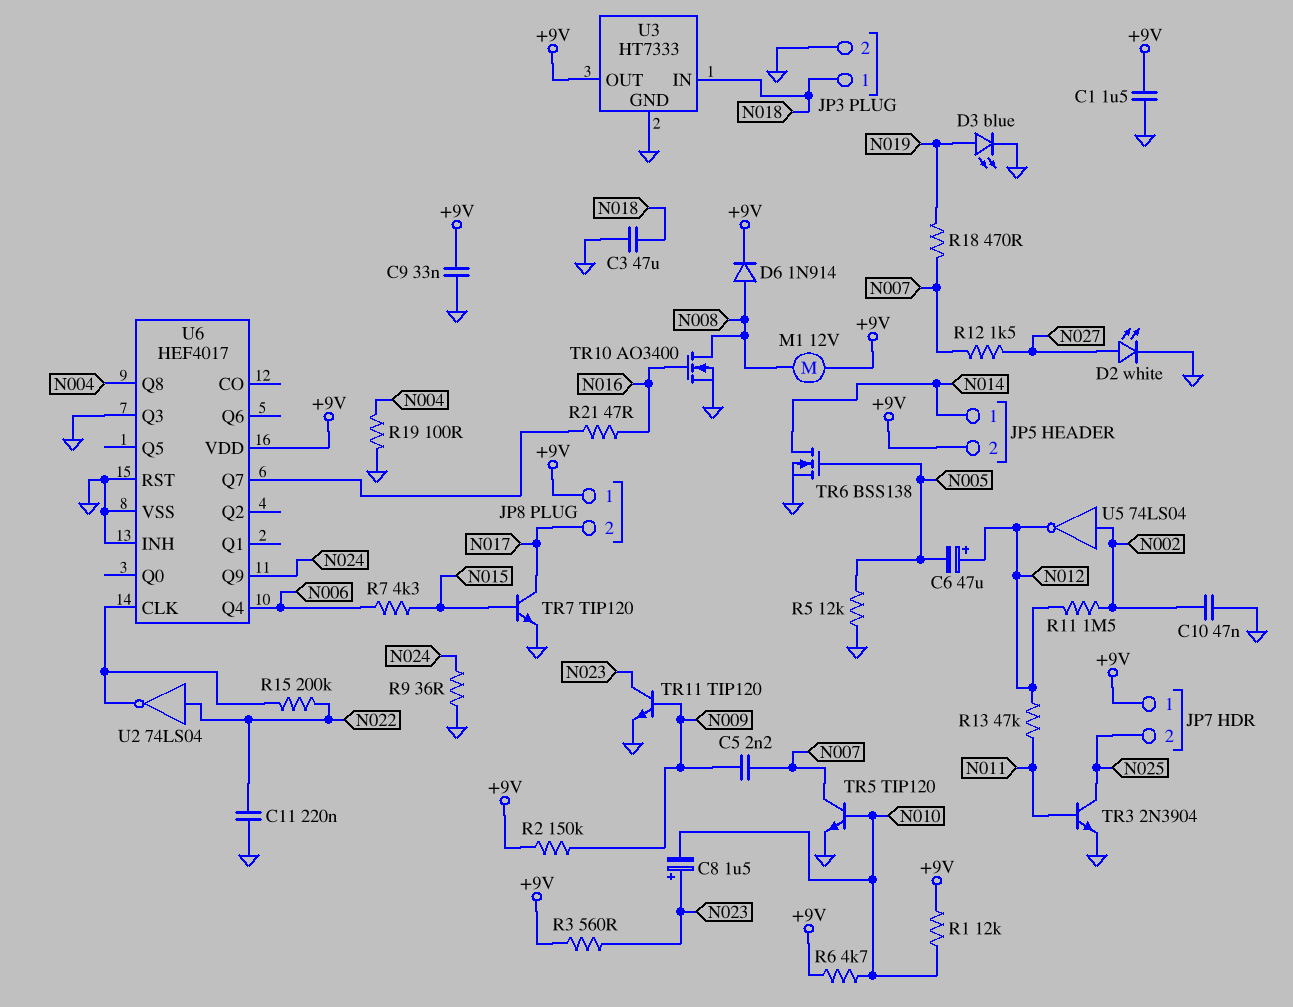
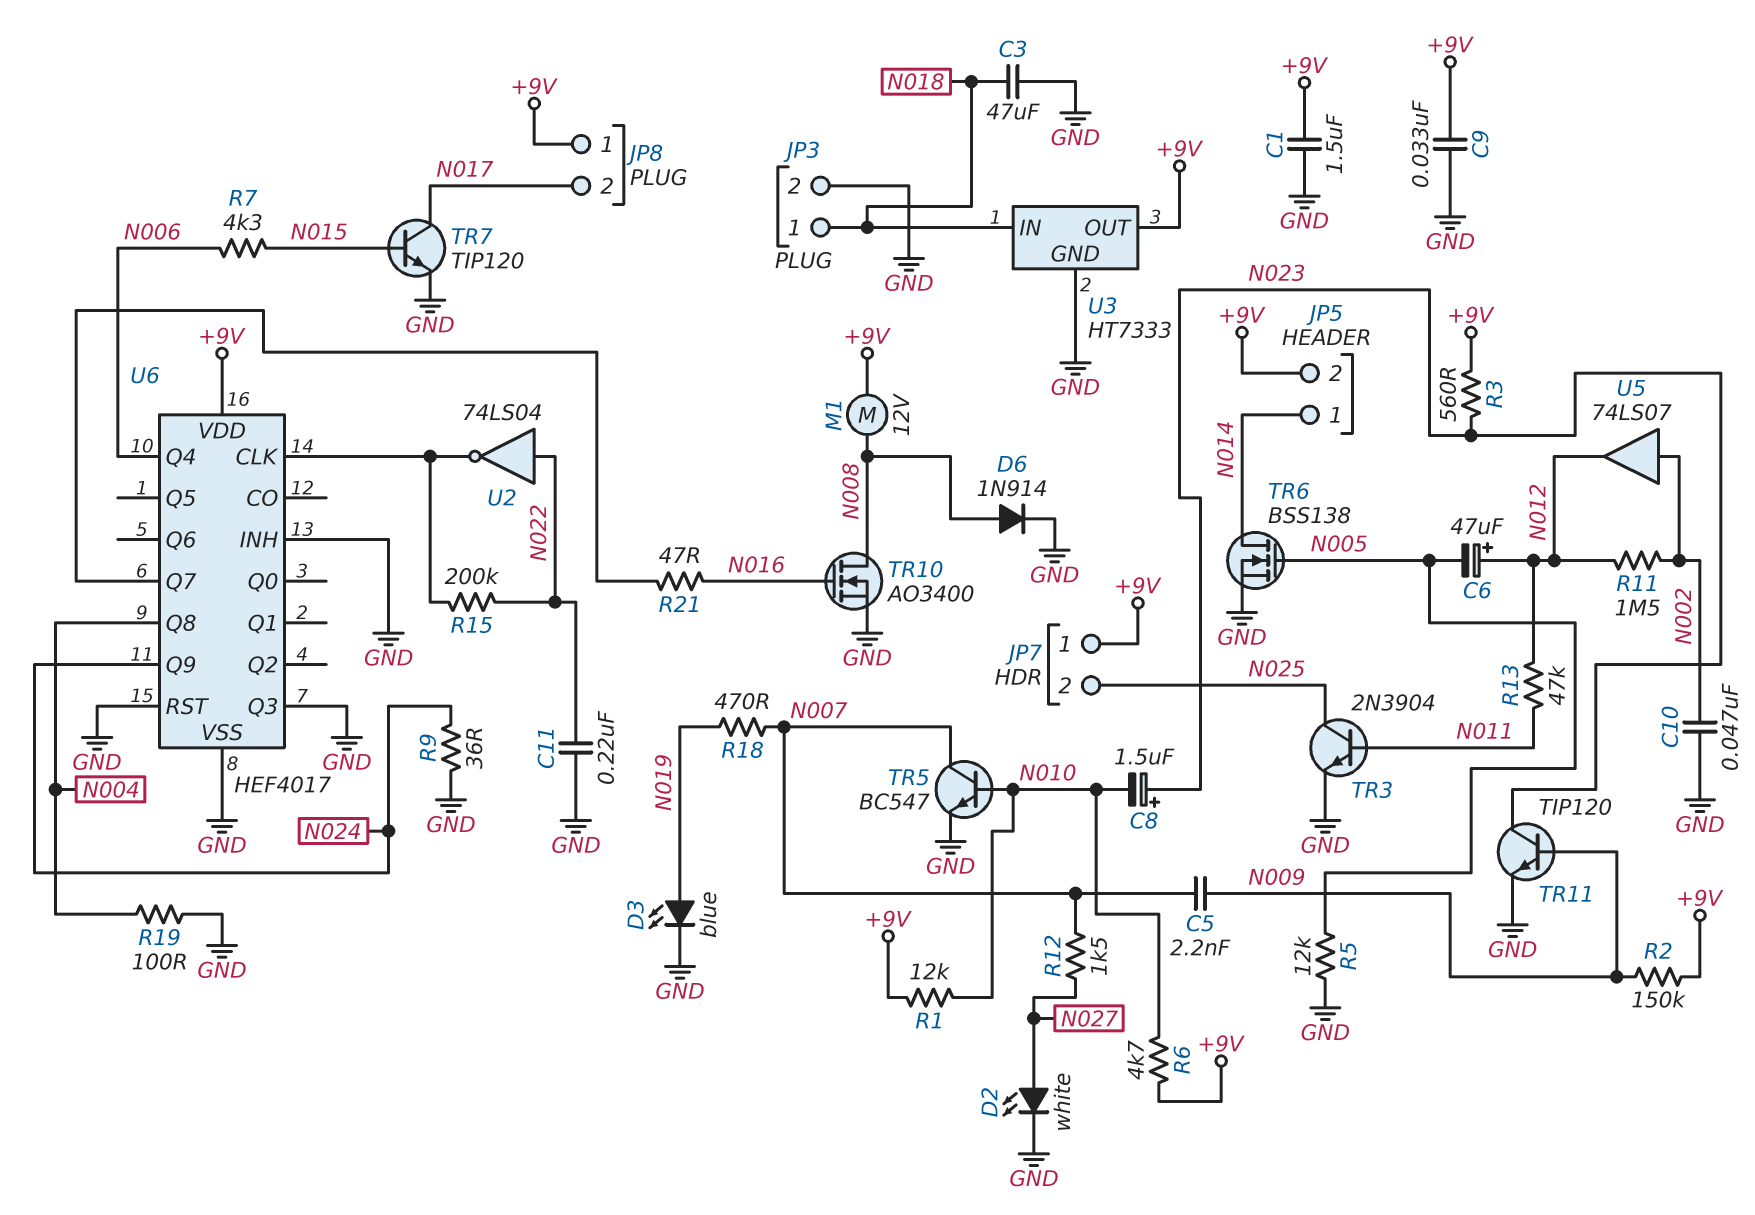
D6: diode 1N914 (A N008, K +9V) -> diode 1N914 (A N008, K GND)
TR5: NPN TIP120 (B N010, C N007, E GND) -> NPN BC547 (B N010, C N007, E GND)
U5: NOT 74LS04 (in N002, out N012) -> buffer 74LS07 (in N002, out N012)

